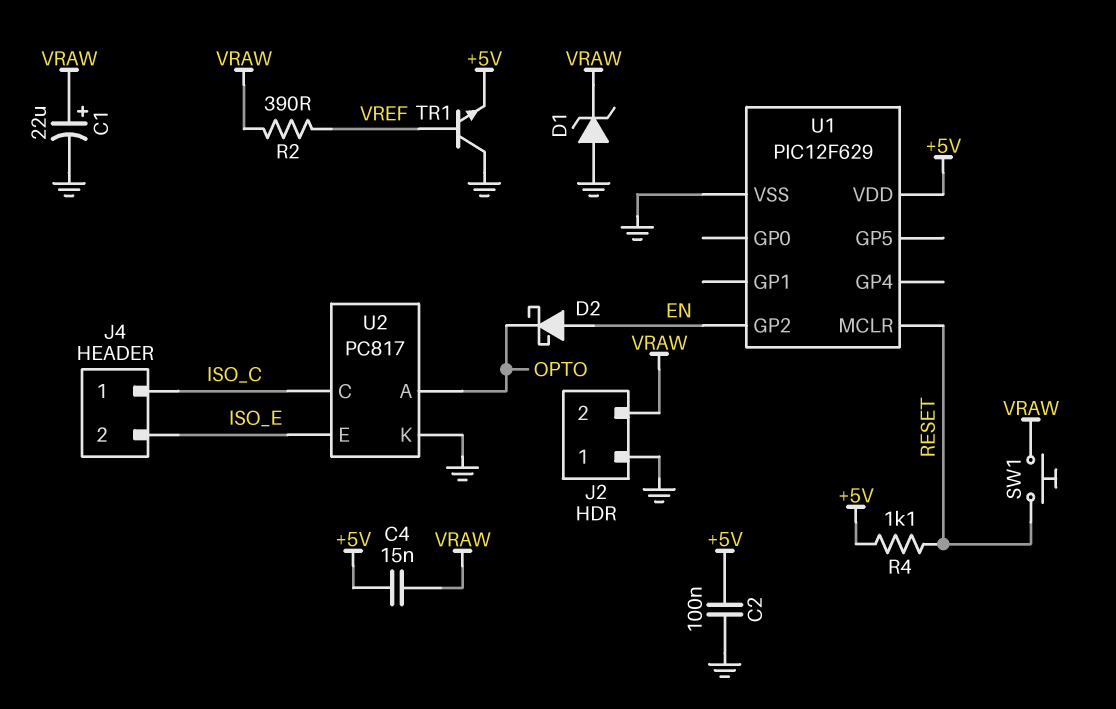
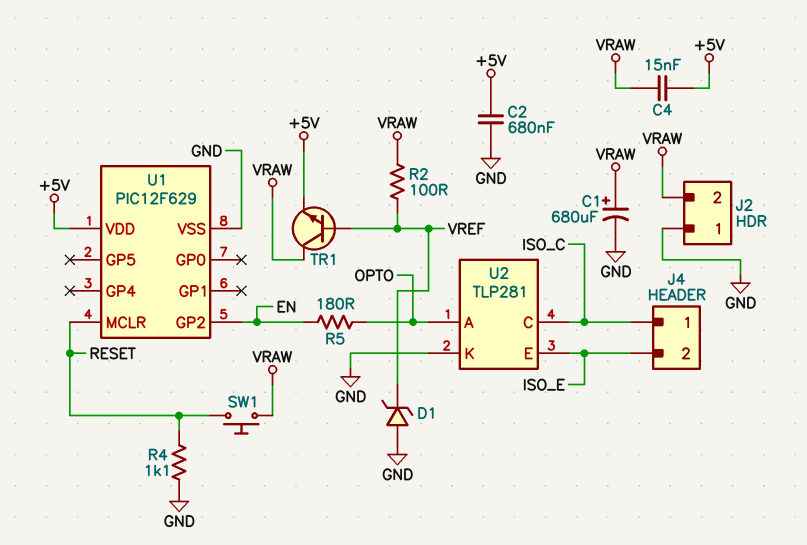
C1: 22uF (plus VRAW, minus GND) -> 680uF (plus VRAW, minus GND)
C2: 100nF (+5V, GND) -> 680nF (+5V, GND)
D1: zener (A GND, K VRAW) -> zener (A GND, K VREF)
D2: schottky (A EN, K OPTO) -> none
R2: 390 (VRAW, VREF) -> 100 (VRAW, VREF)
R4: 1.1k (+5V, RESET) -> 1.1k (GND, RESET)
R5: none -> 180 (EN, OPTO)
TR1: NPN (B VREF, C GND, E +5V) -> NPN (B VREF, C VRAW, E +5V)
U2: PC817 -> TLP281

